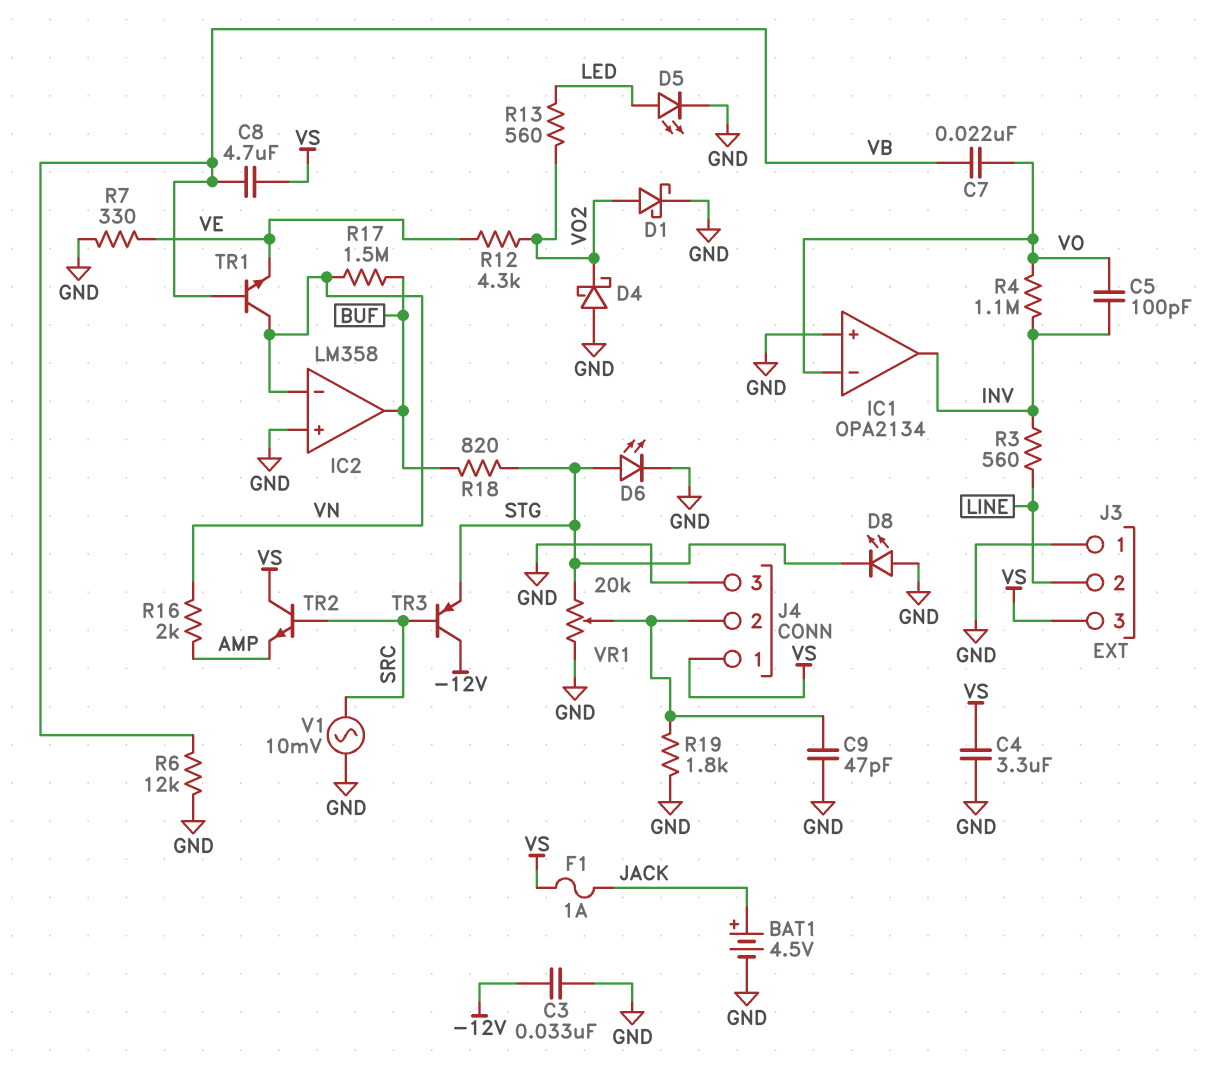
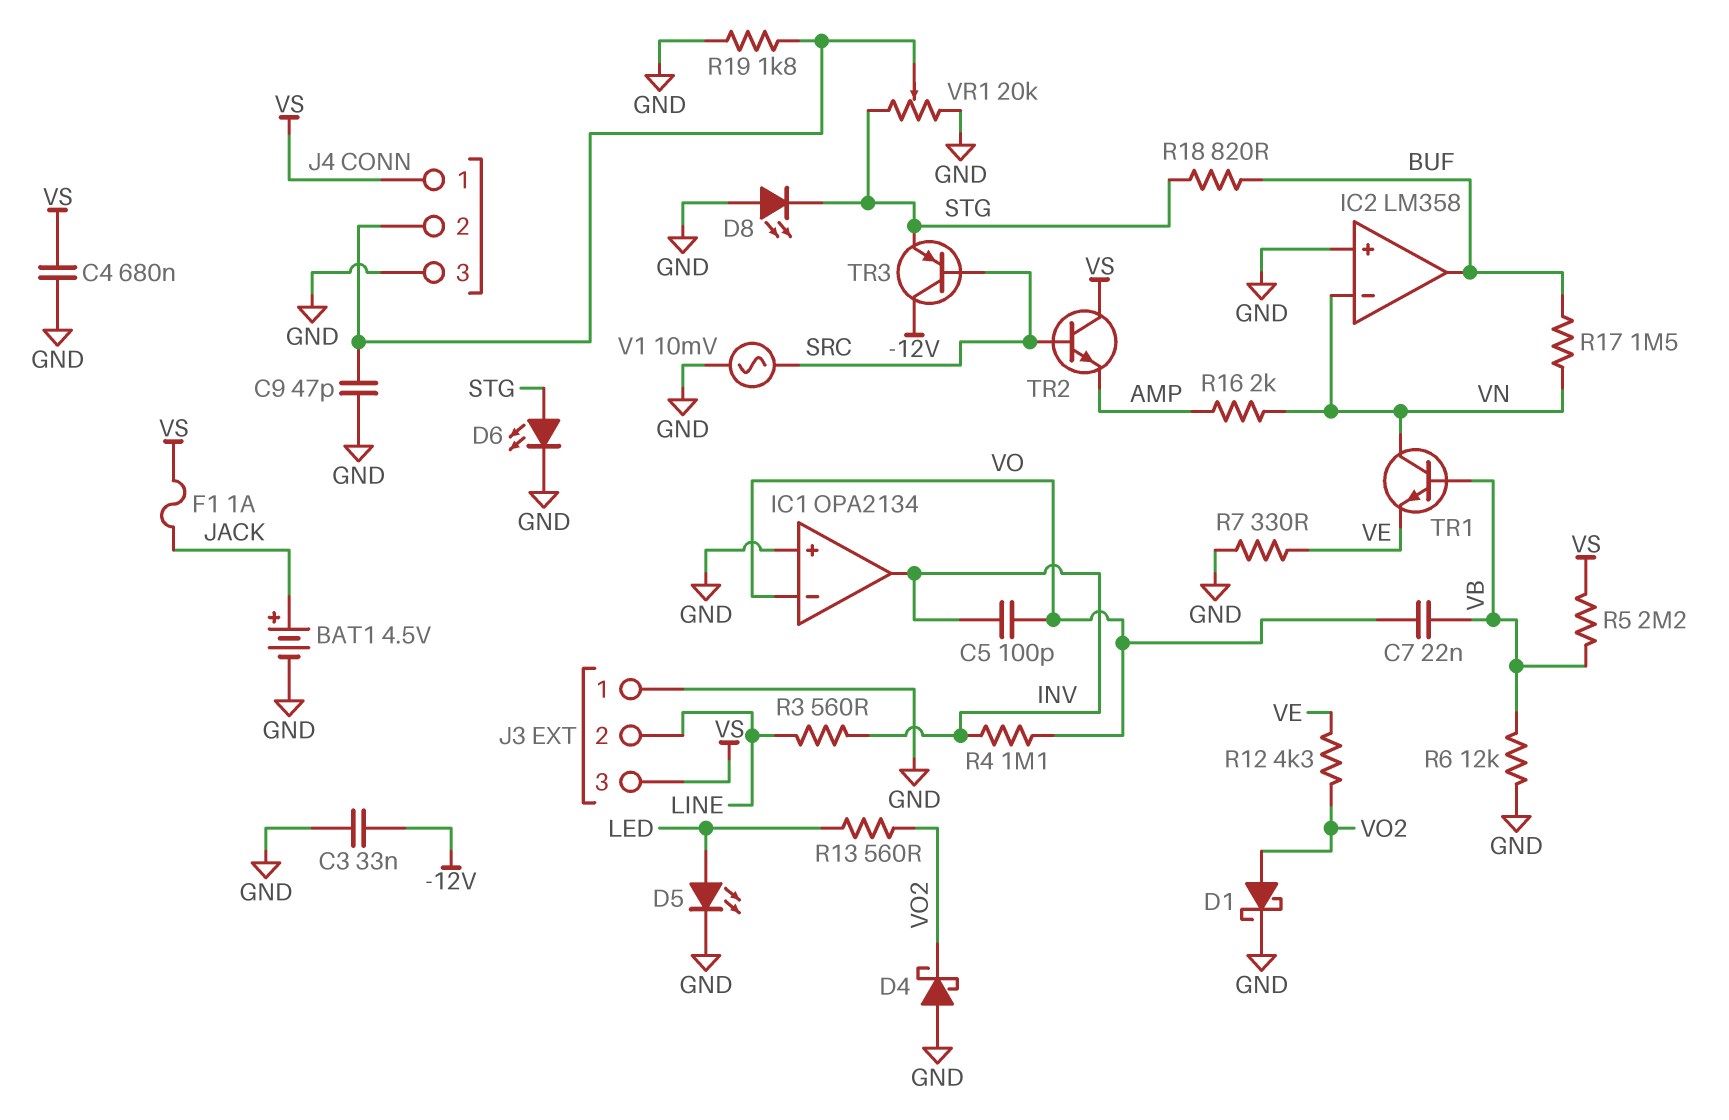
C4: 3.3uF (GND, VS) -> 680nF (GND, VS)
C8: 4.7uF (VB, VS) -> none
R5: none -> 2.2M (VB, VS)

